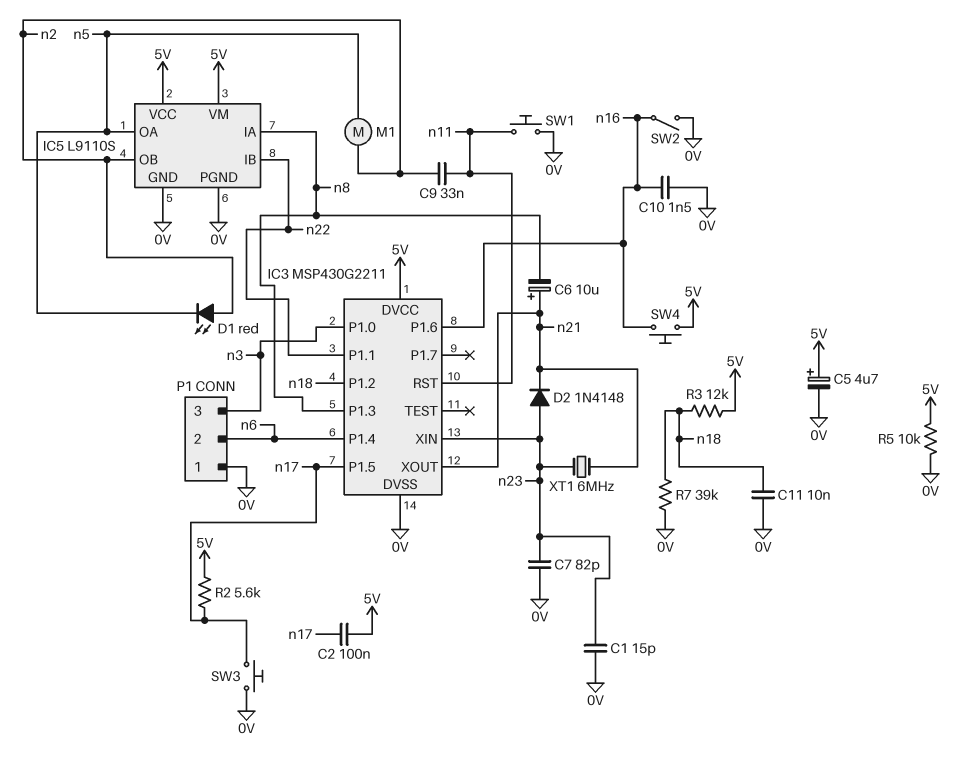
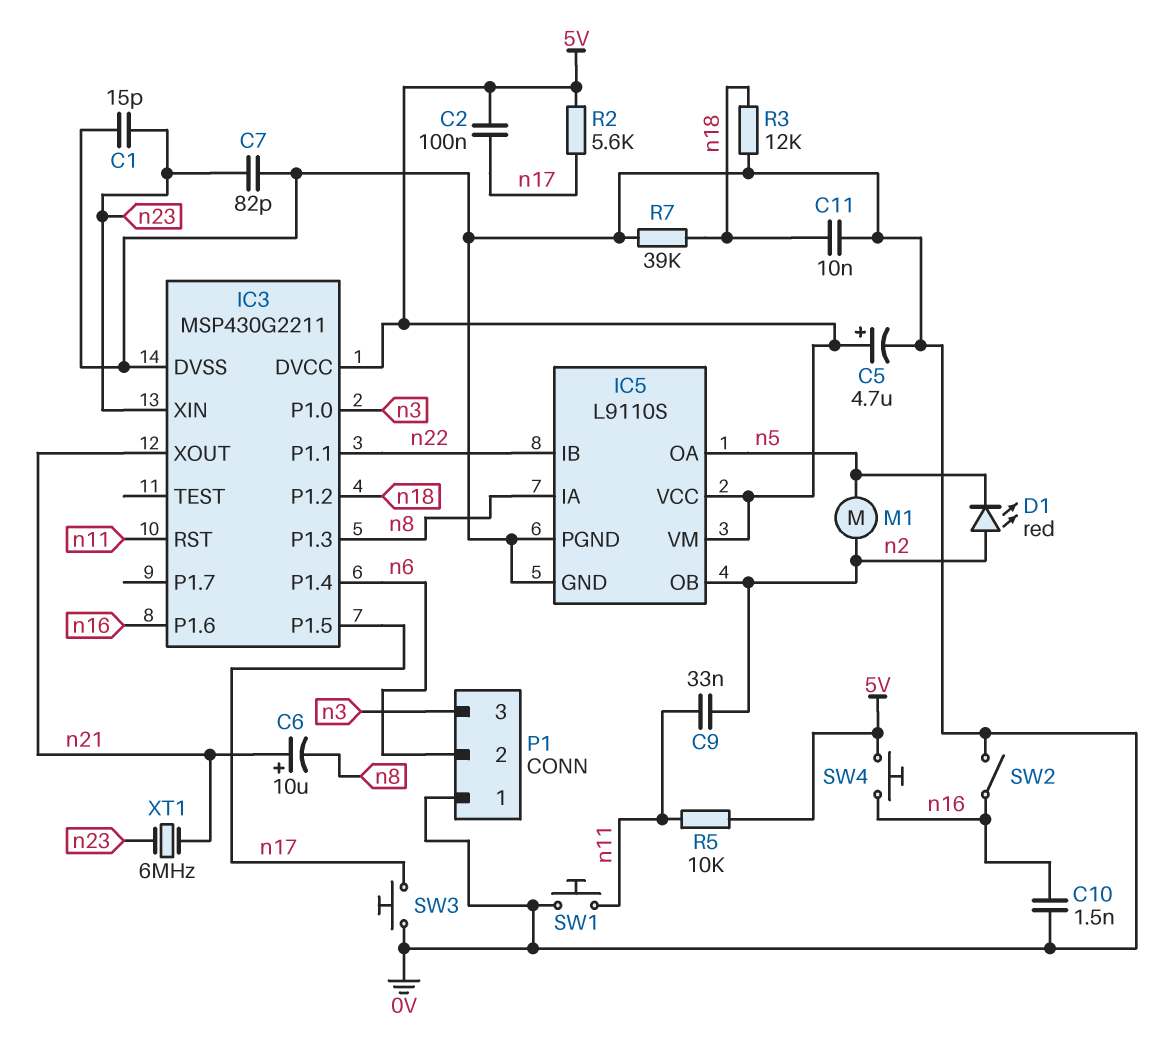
D2: diode 1N4148 (A n23, K n21) -> none
R3: 12k (5V, n18) -> 12k (0V, n18)
R5: 10k (0V, 5V) -> 10k (5V, n11)

